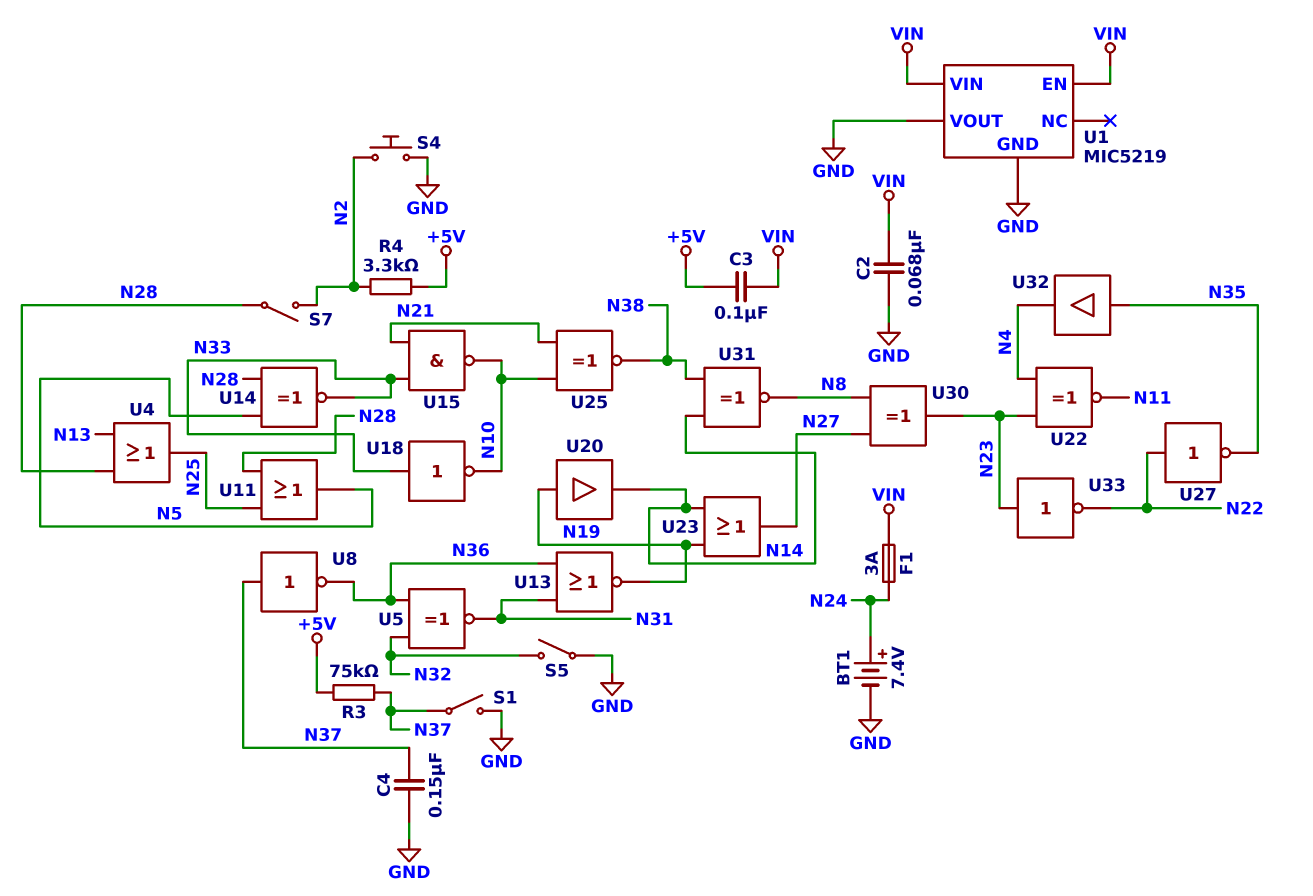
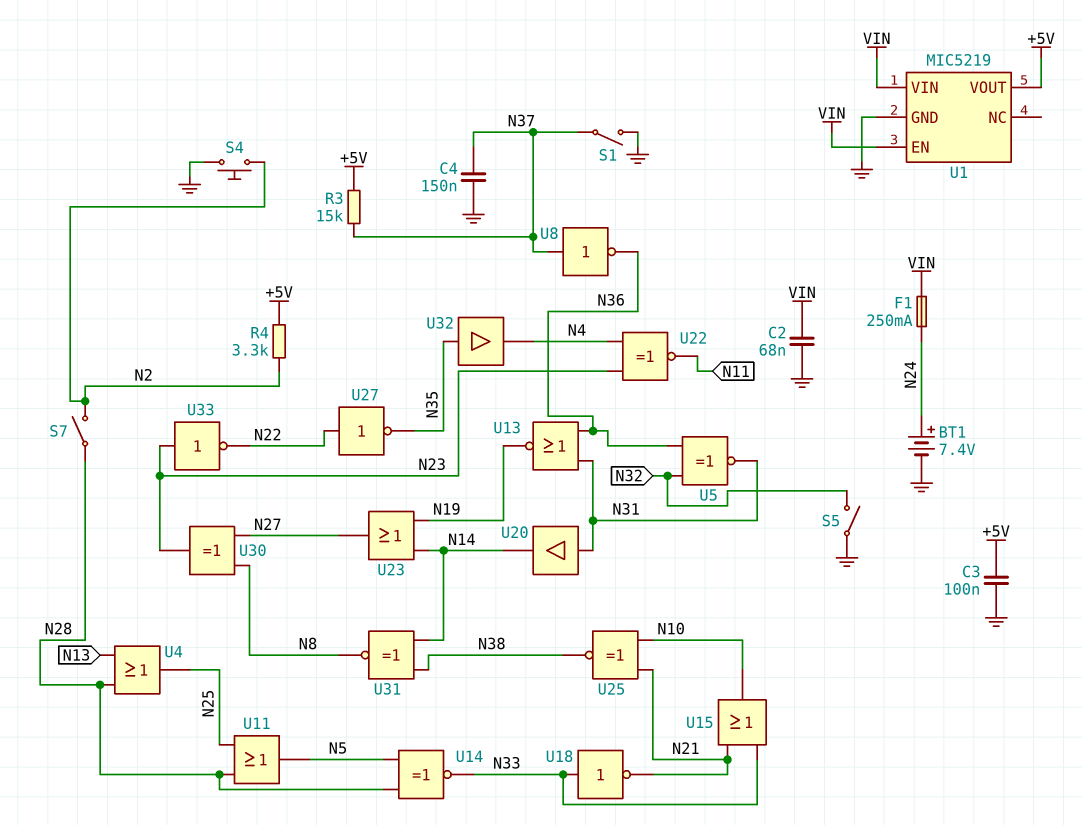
C3: 100nF (+5V, VIN) -> 100nF (+5V, GND)
F1: 3A (N24, VIN) -> 250mA (N24, VIN)
R3: 75k (+5V, N37) -> 15k (+5V, N37)
U1 pin VOUT: GND -> +5V
U15: NAND (in N21, in N33, out N10) -> OR (in N21, in N33, out N10)
U18: NOT (in N33, out N10) -> NOT (in N33, out N21)
U20: buffer (in N19, out N14) -> buffer (in N31, out N14)

